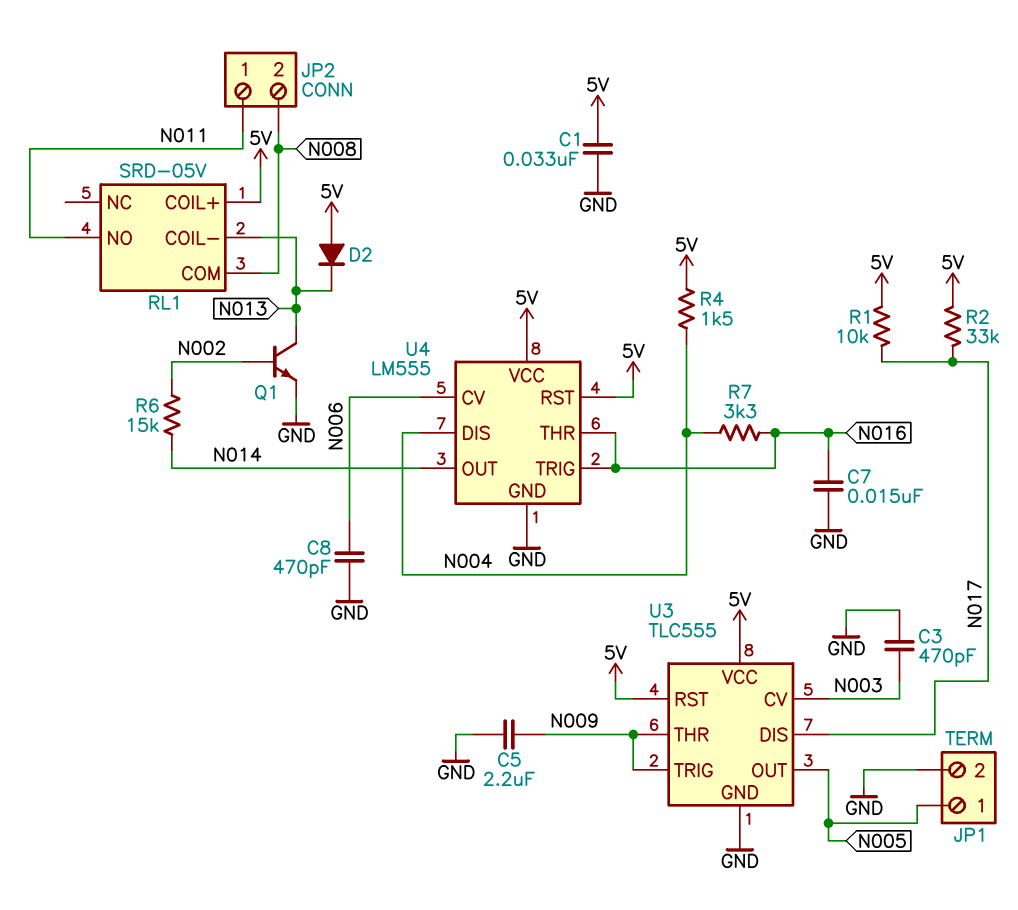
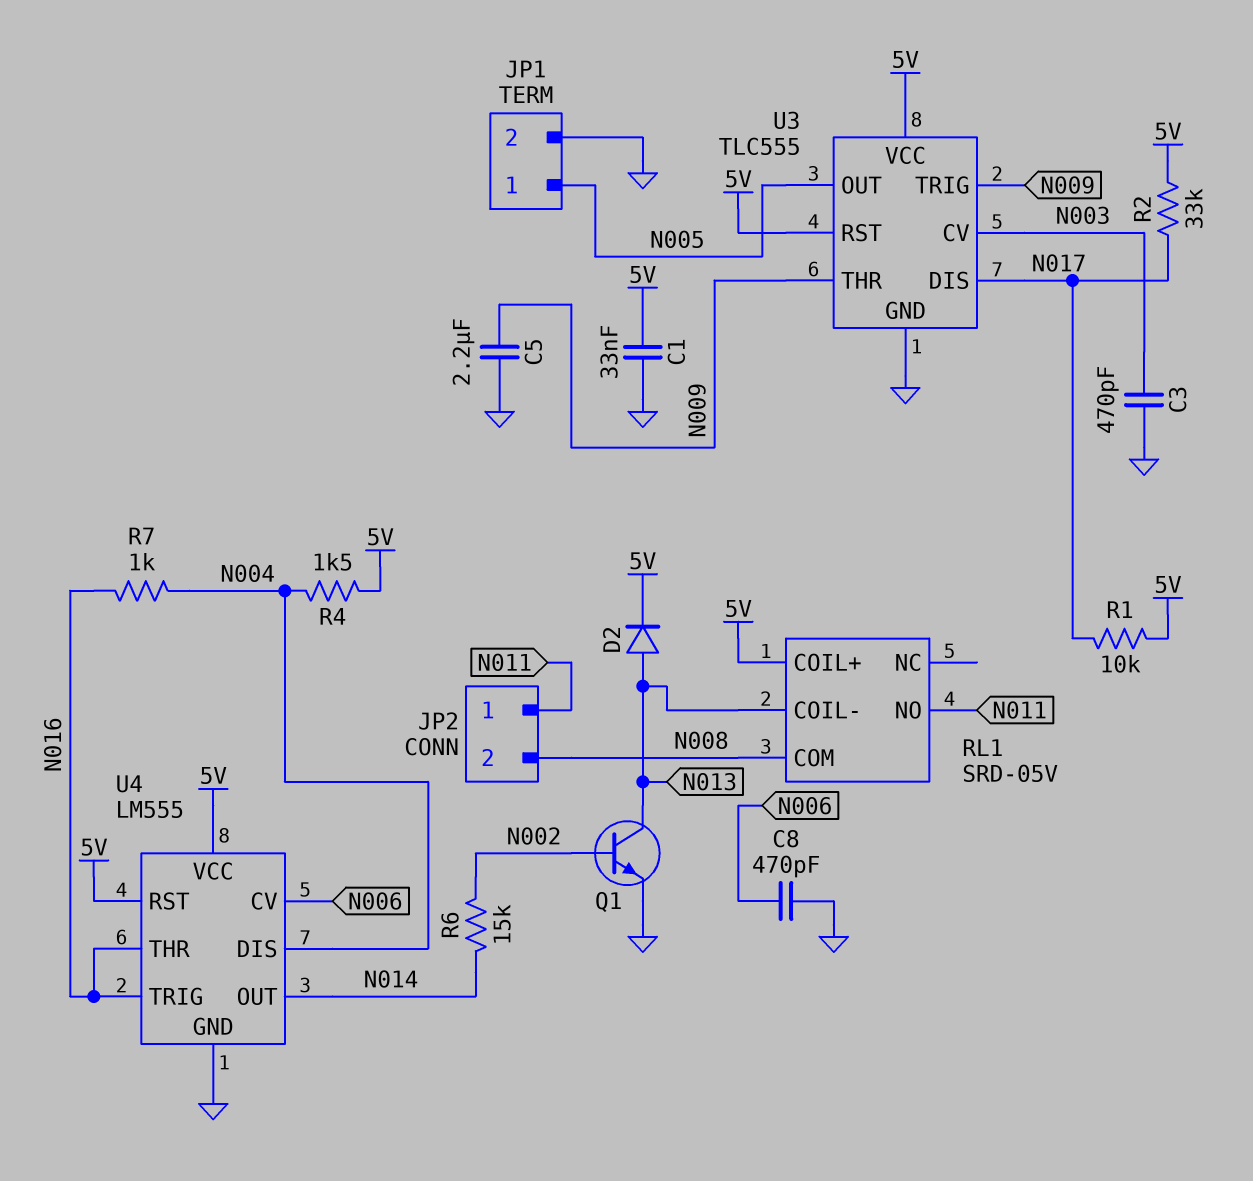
C7: 15nF (GND, N016) -> none
D2: diode (A 5V, K N013) -> diode (A N013, K 5V)
R7: 3.3k (N004, N016) -> 1k (N004, N016)

